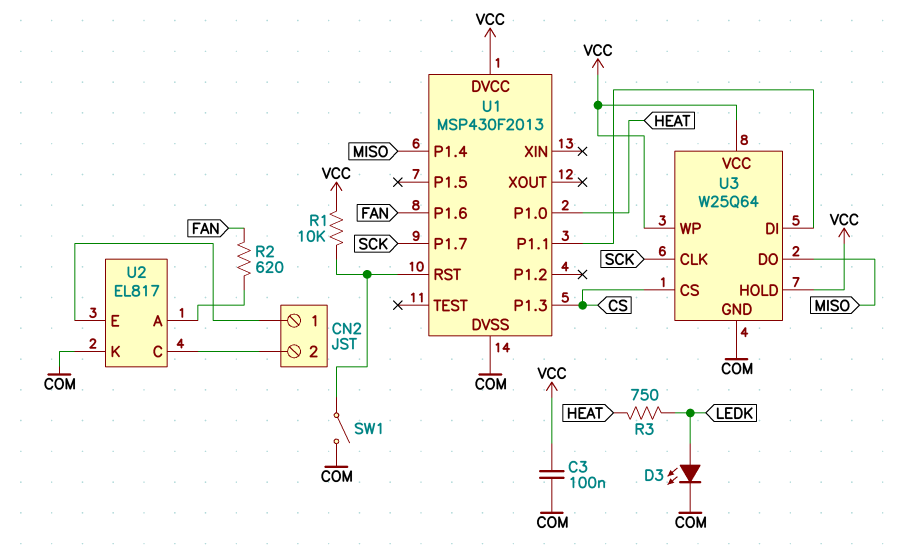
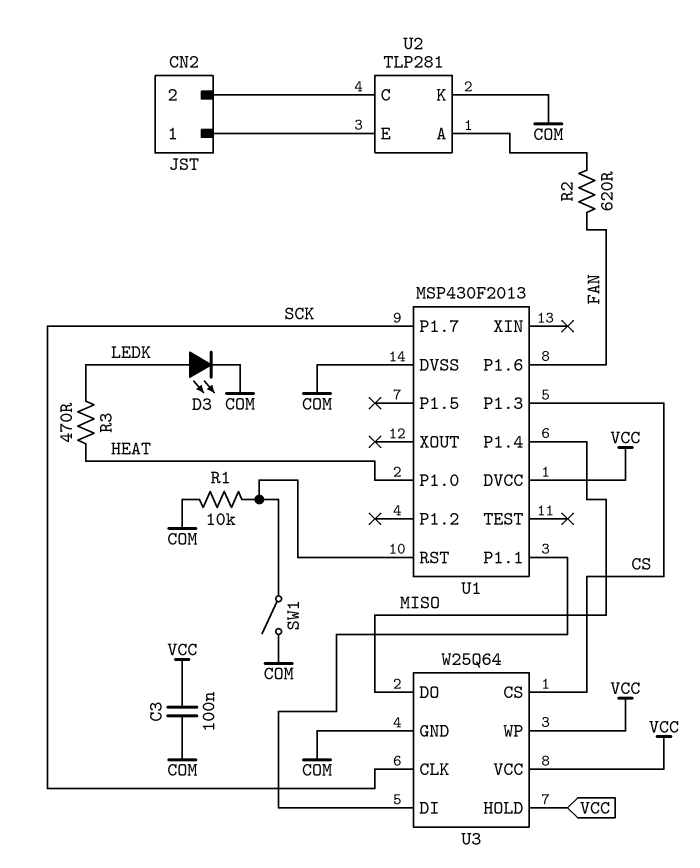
R1: 10k (U1/RST, VCC) -> 10k (COM, U1/RST)
R3: 750 (HEAT, LEDK) -> 470 (HEAT, LEDK)
U2: EL817 -> TLP281

